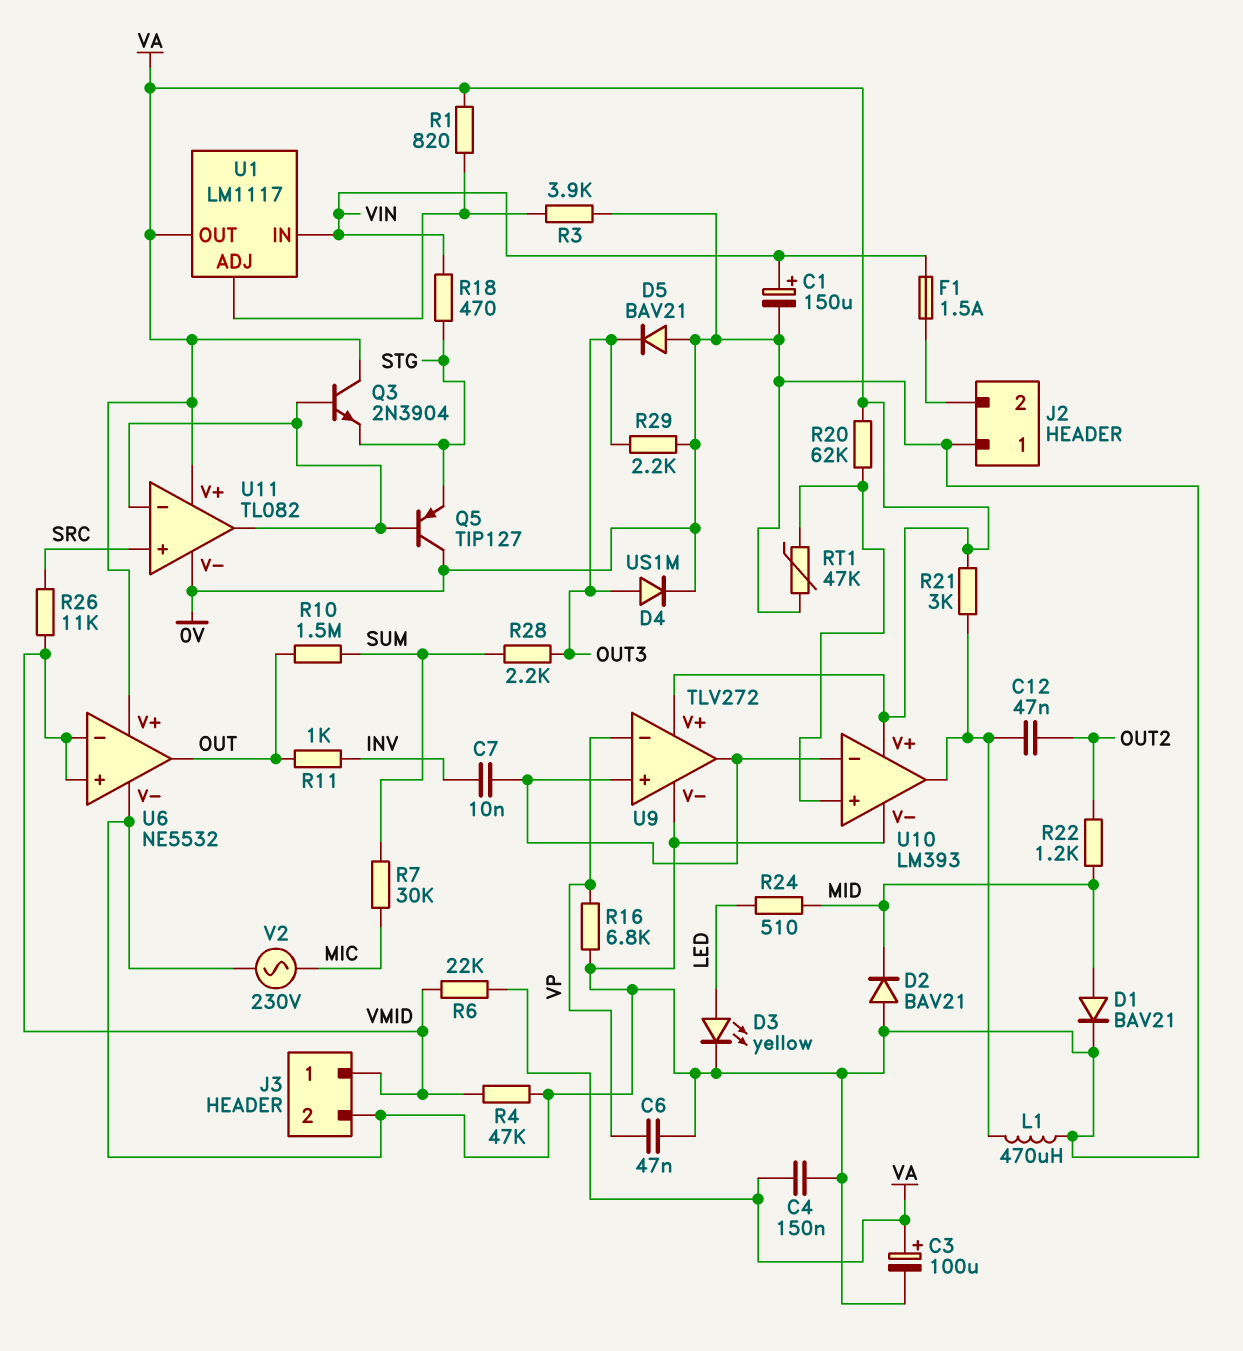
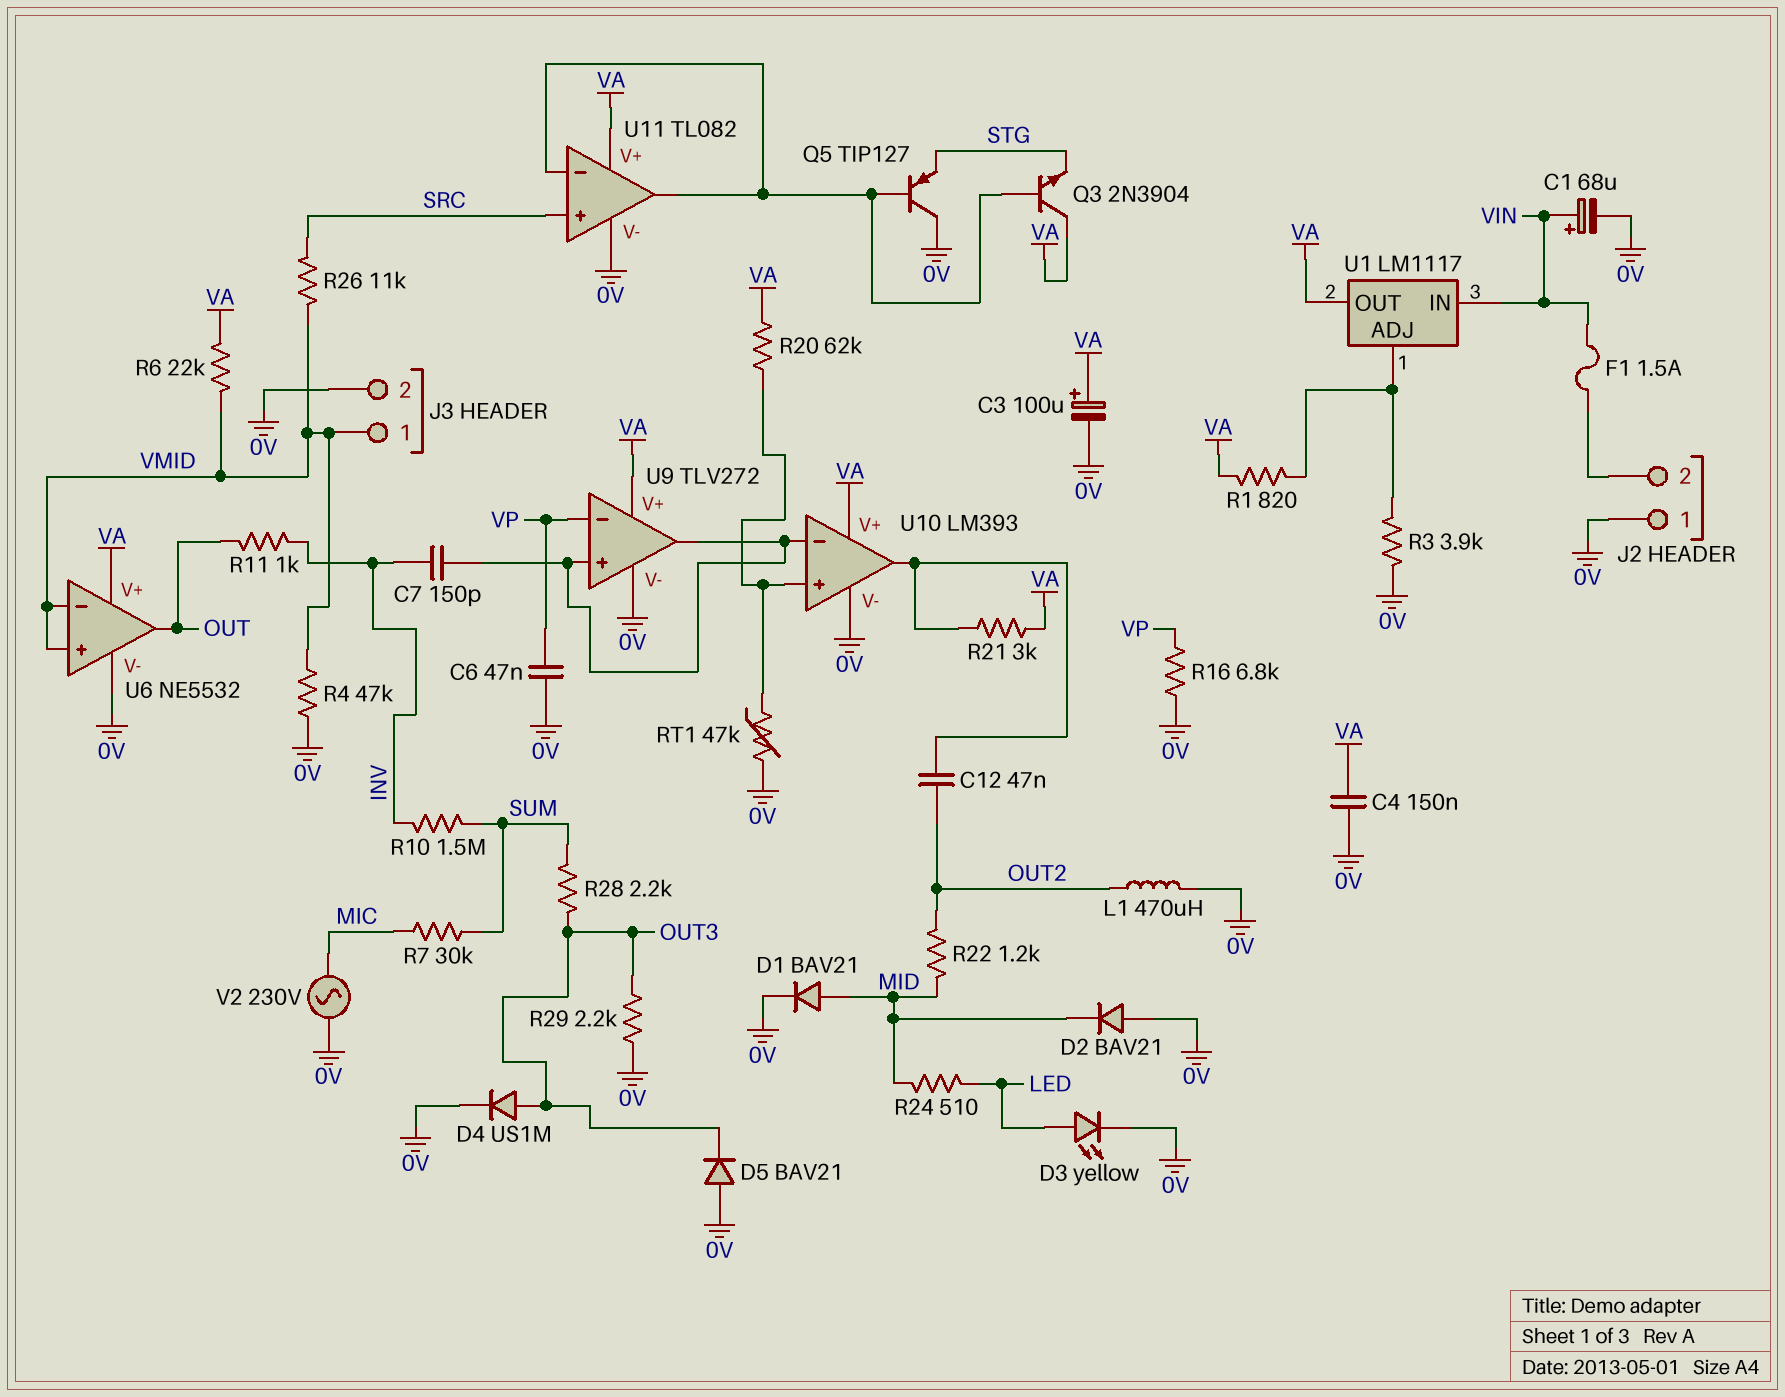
C1: 150uF (plus VIN, minus 0V) -> 68uF (plus VIN, minus 0V)
C7: 10nF (INV, U9/in+) -> 150pF (INV, U9/in+)
L1: 470uH (0V, U10/out) -> 470uH (0V, OUT2)
R10: 1.5M (OUT, SUM) -> 1.5M (INV, SUM)
R18: 470 (STG, VIN) -> none

